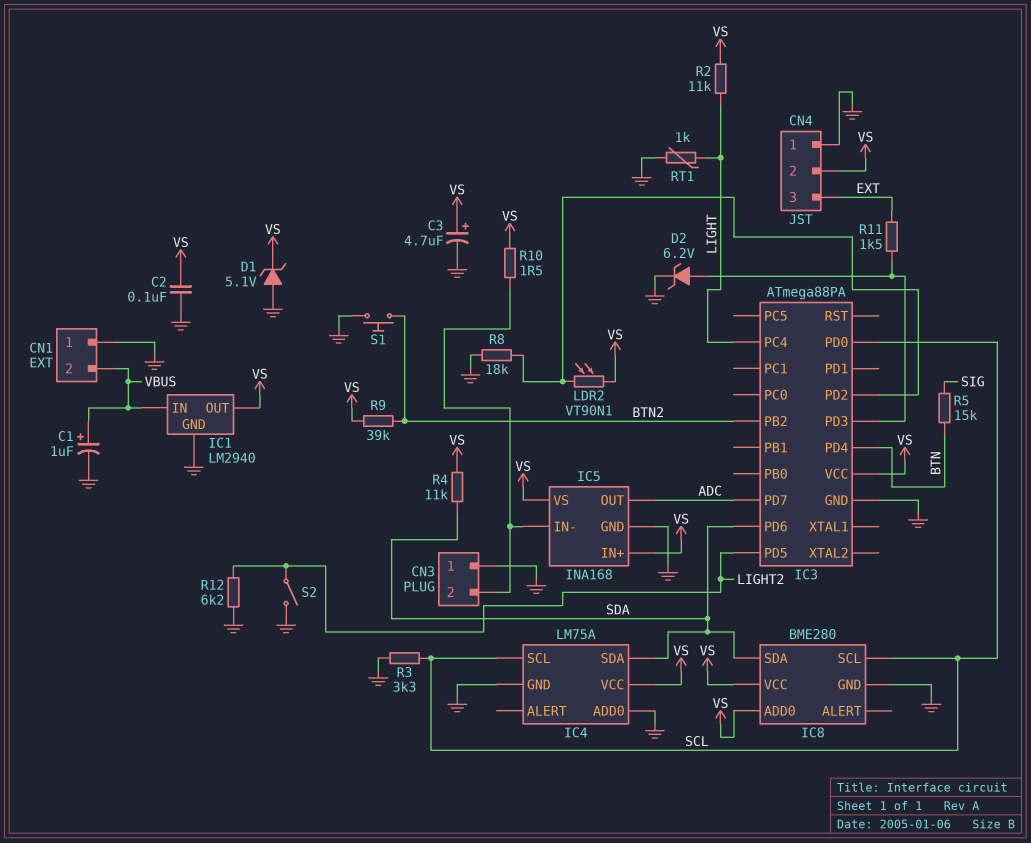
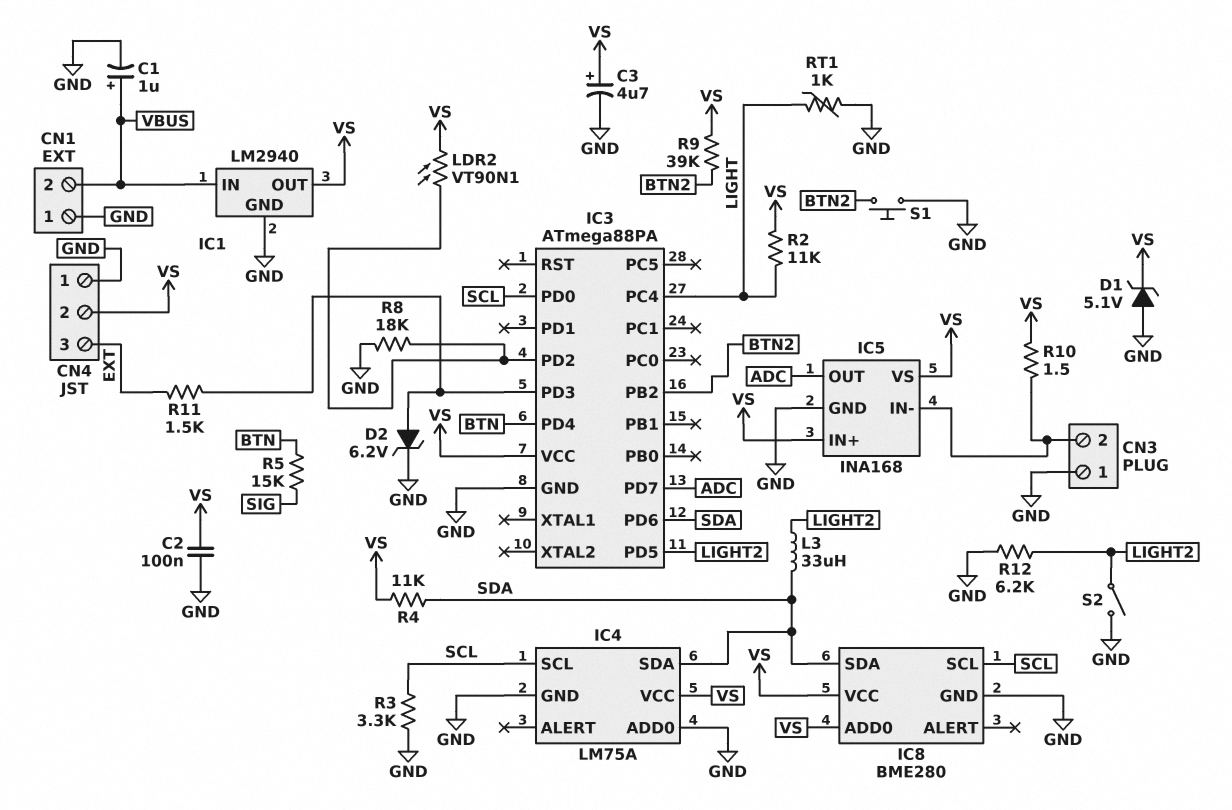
L3: none -> 33uH (LIGHT2, SDA)

